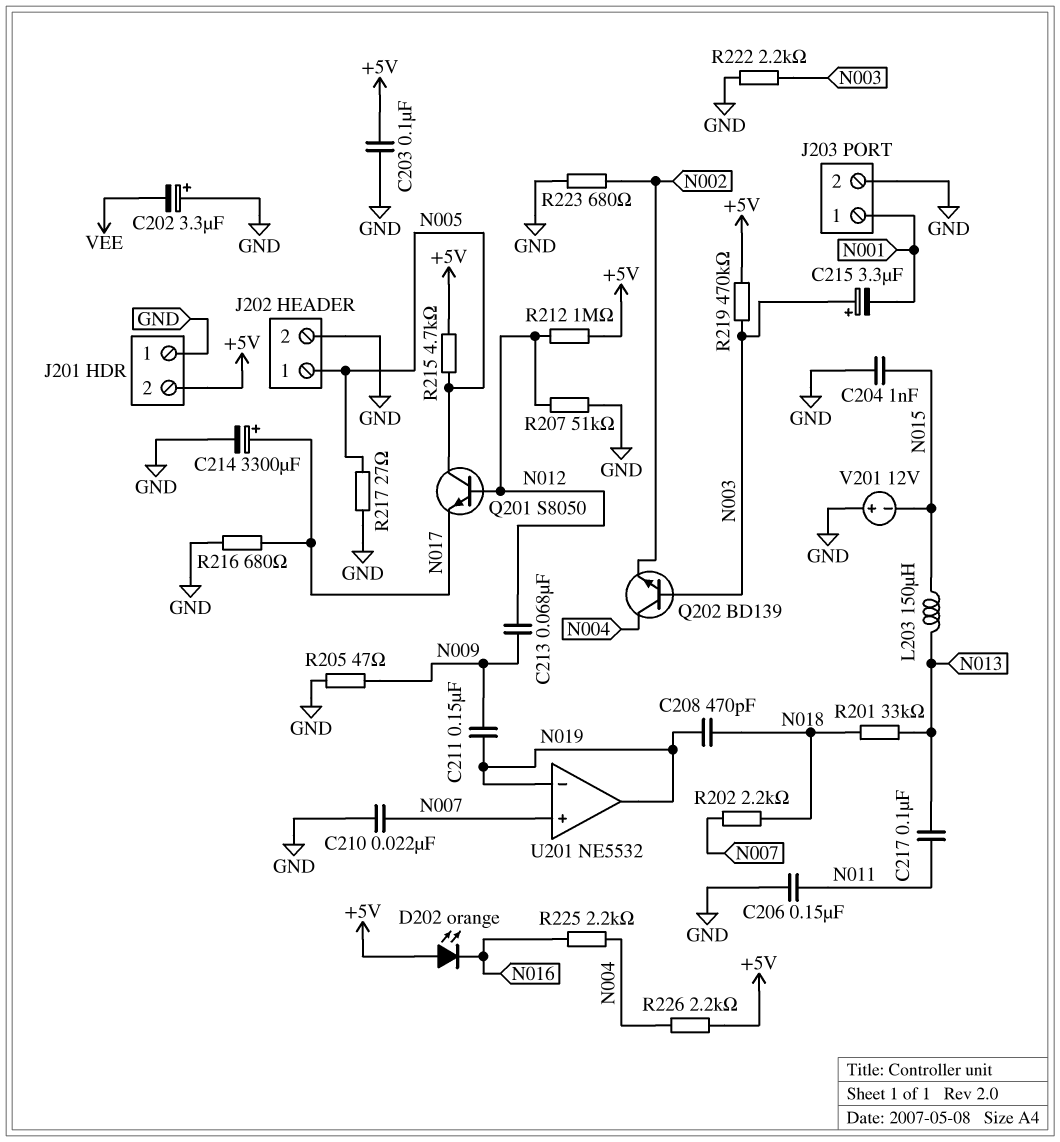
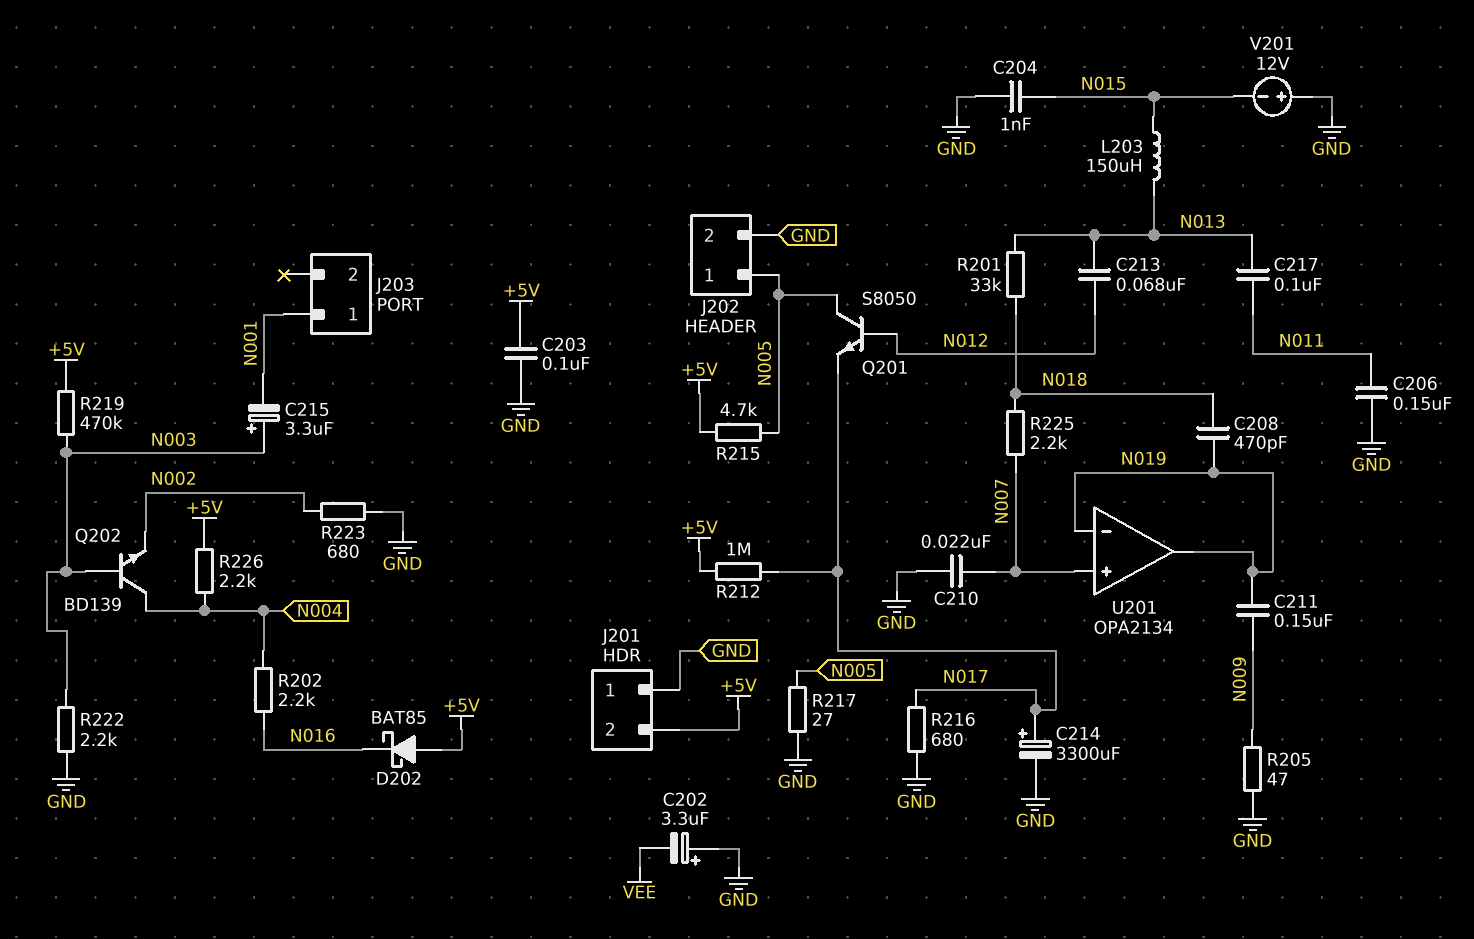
C213: 68nF (N009, N012) -> 68nF (N012, N013)
D202: LED orange (A +5V, K N016) -> schottky BAT85 (A +5V, K N016)
J203 pin 2: GND -> none
R202: 2.2k (N007, N018) -> 2.2k (N004, N016)
R207: 51k (GND, N012) -> none
R212: 1M (+5V, N012) -> 1M (+5V, N017)
R225: 2.2k (N004, N016) -> 2.2k (N007, N018)
U201: NE5532 -> OPA2134

